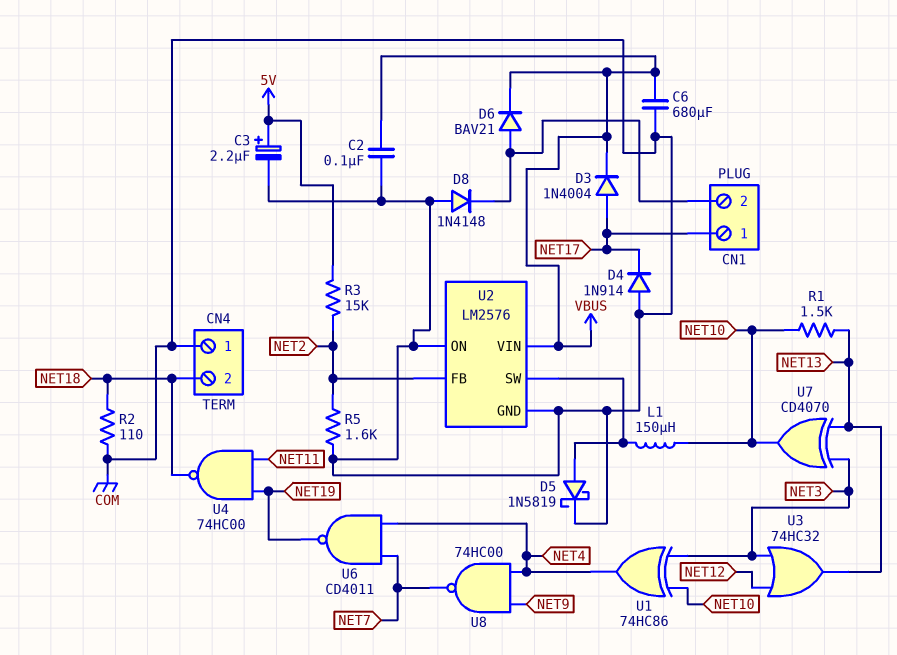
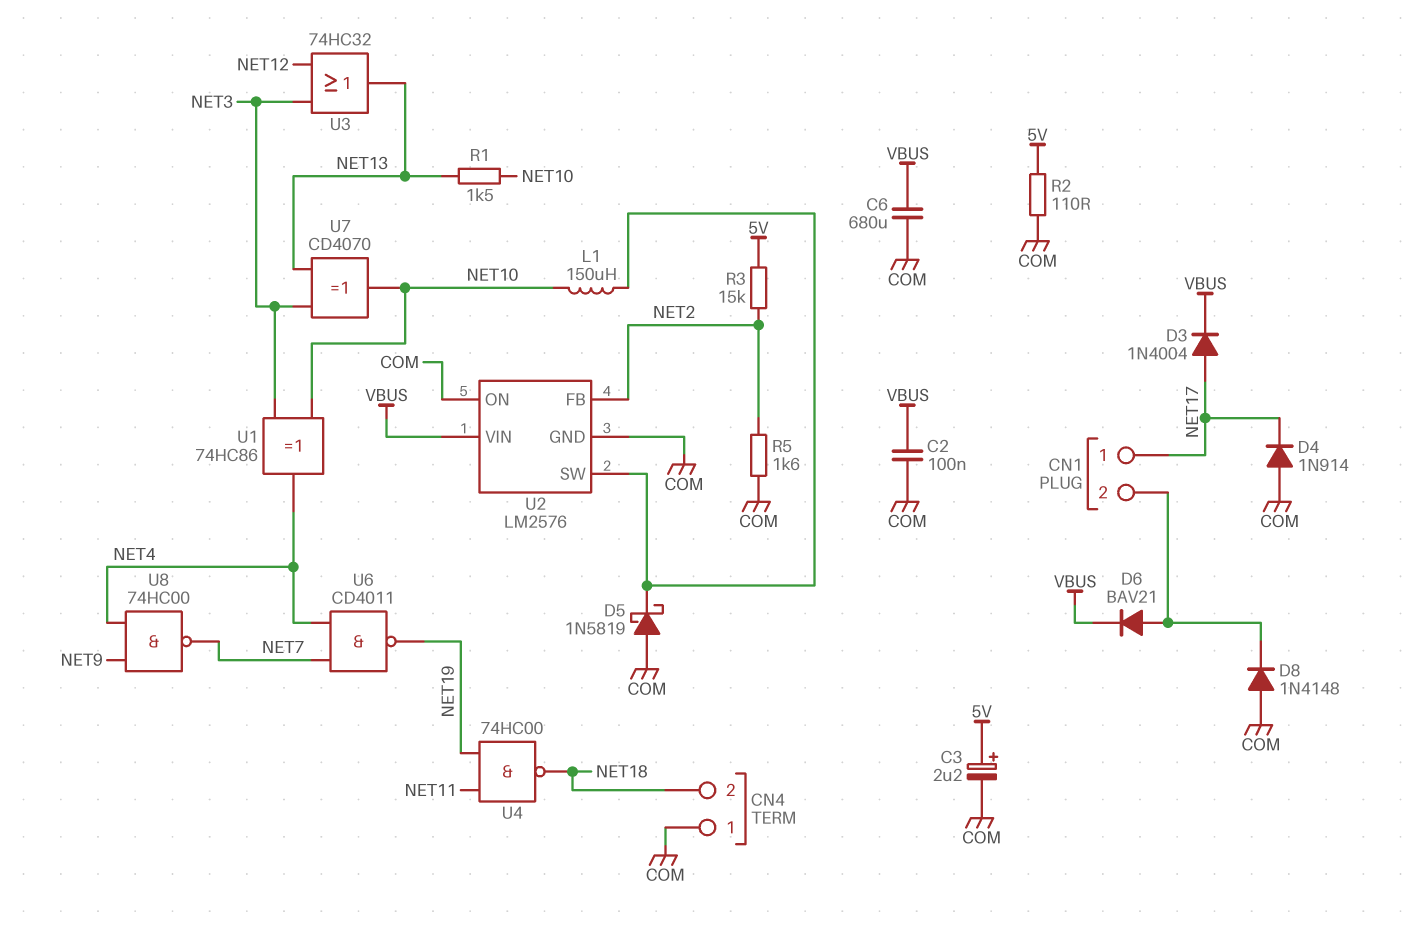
D5: schottky 1N5819 (A U2/SW, K COM) -> schottky 1N5819 (A COM, K U2/SW)
R2: 110 (COM, NET18) -> 110 (5V, COM)

